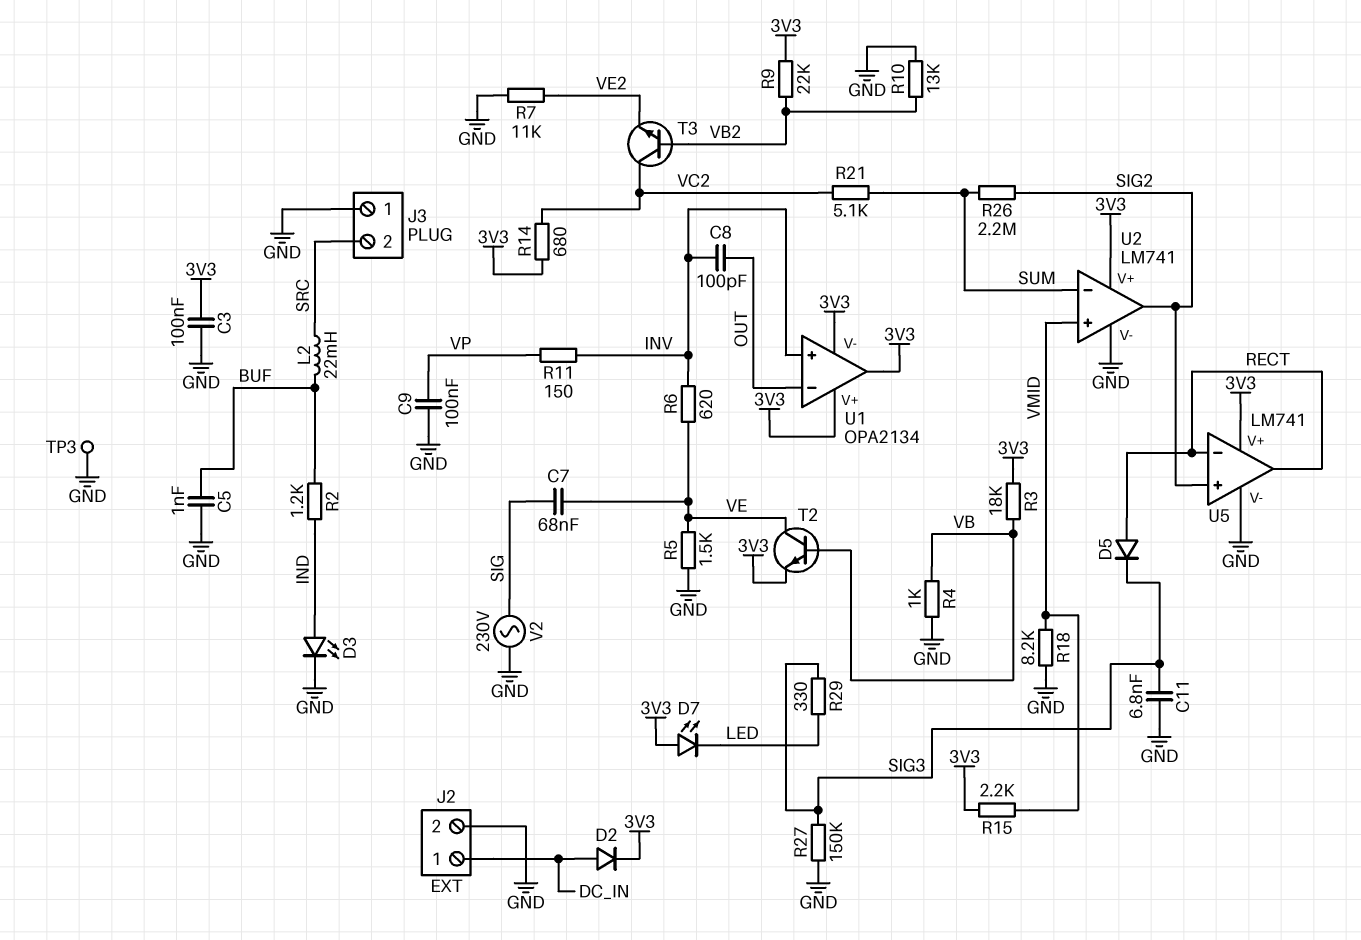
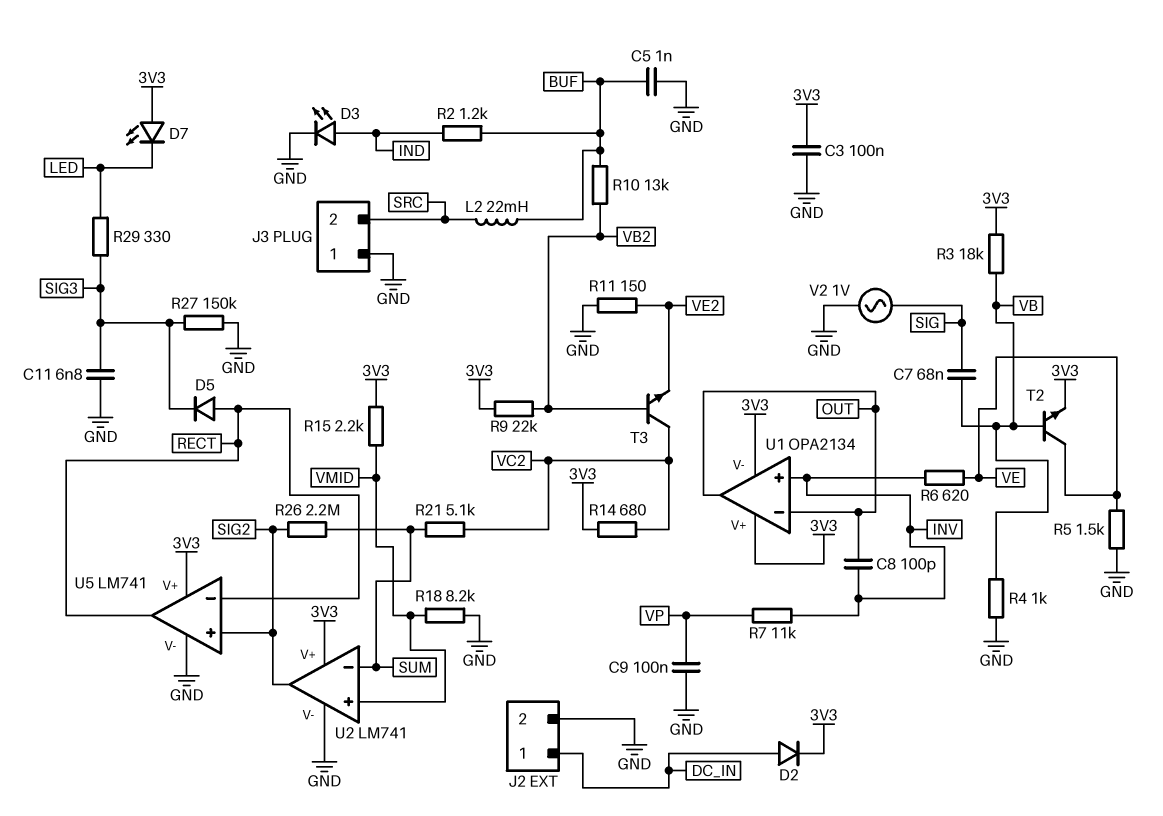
C7: 68nF (SIG, VE) -> 68nF (SIG, VB)
R7: 11k (GND, VE2) -> 11k (INV, VP)
R10: 13k (GND, VB2) -> 13k (BUF, VB2)
R11: 150 (INV, VP) -> 150 (GND, VE2)
TP3: test point (GND) -> none
U1 pin out: 3V3 -> OUT
V2: AC 230V (GND, SIG) -> AC 1V (GND, SIG)

